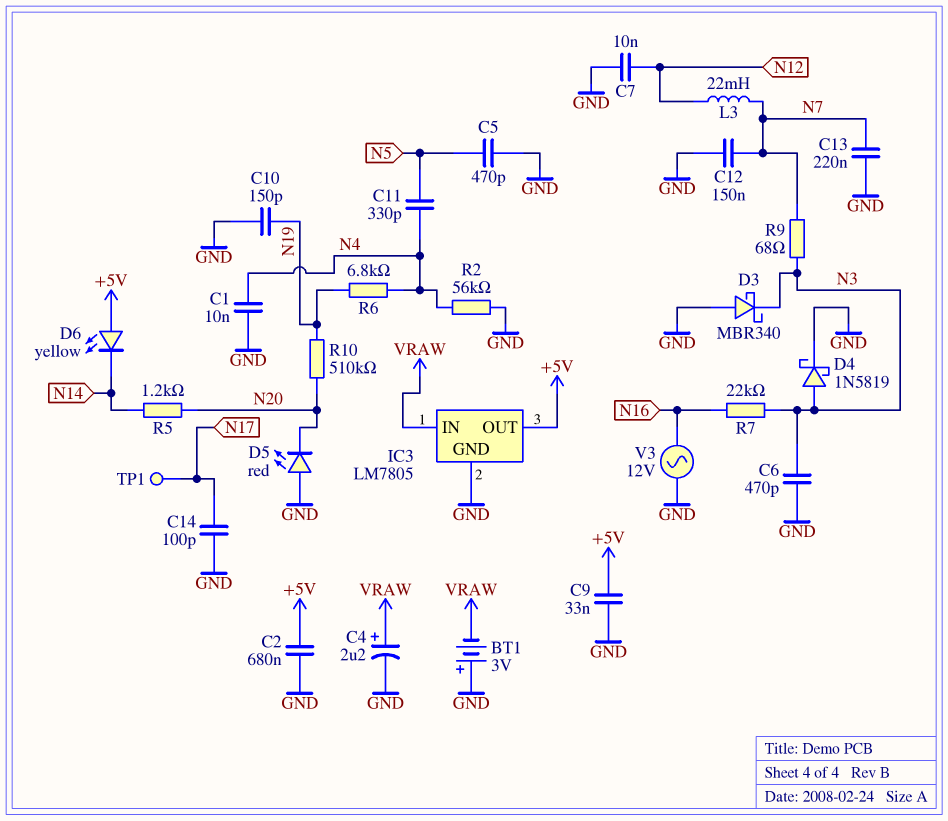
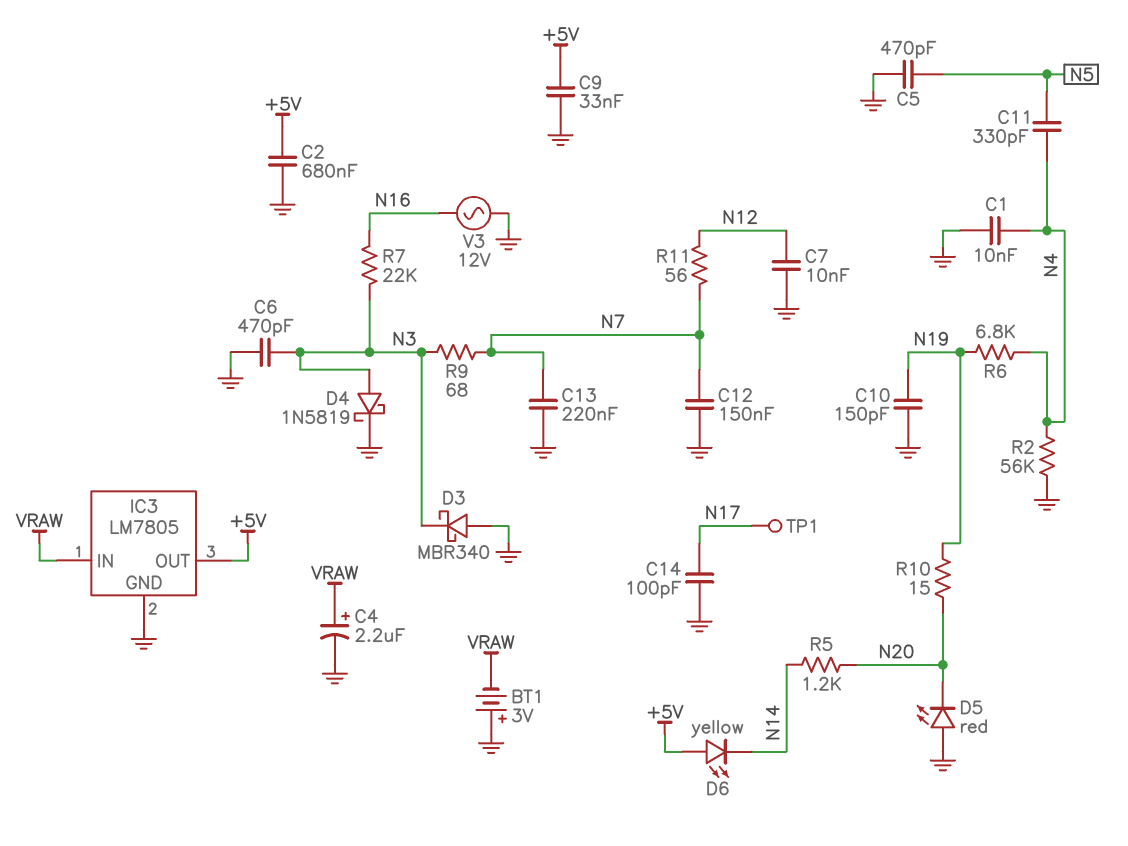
L3: 22mH (N7, N12) -> none
R10: 510k (N19, N20) -> 15 (N19, N20)
R11: none -> 56 (N7, N12)

